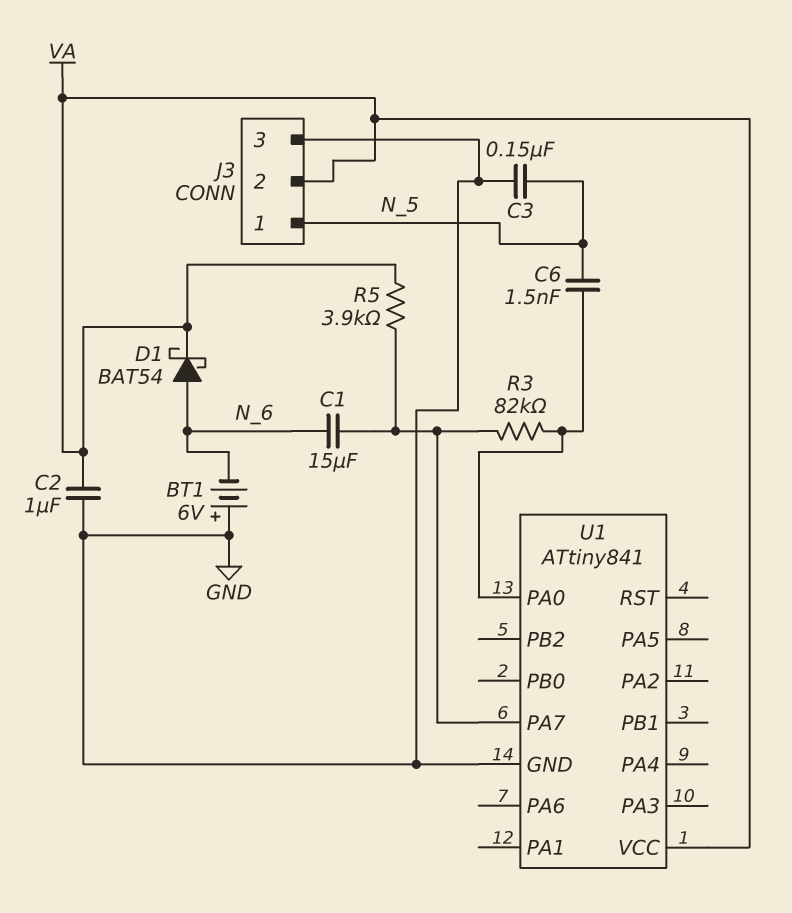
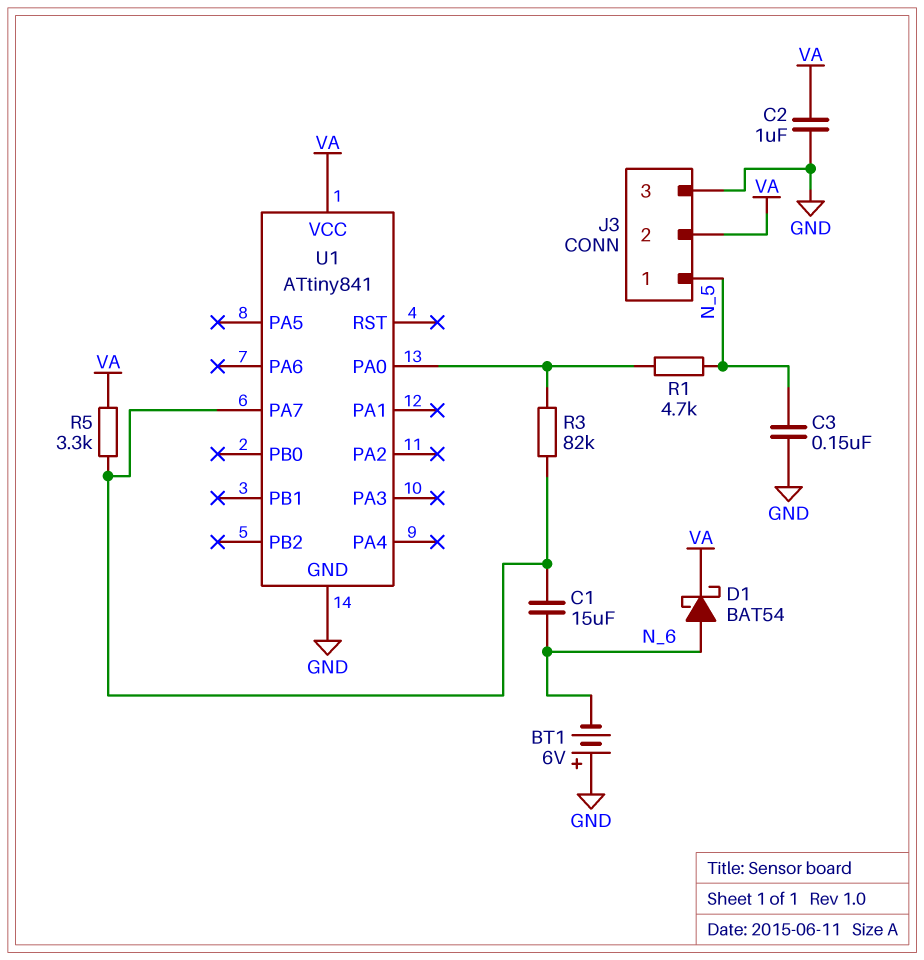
C6: 1.5nF (N_5, U1/PA0) -> none
R1: none -> 4.7k (N_5, U1/PA0)
R5: 3.9k (U1/PA7, VA) -> 3.3k (U1/PA7, VA)

